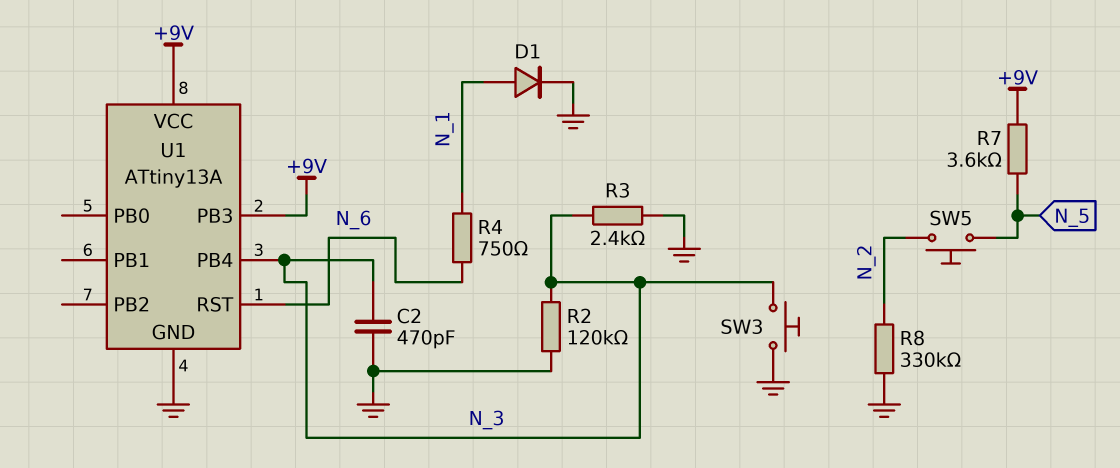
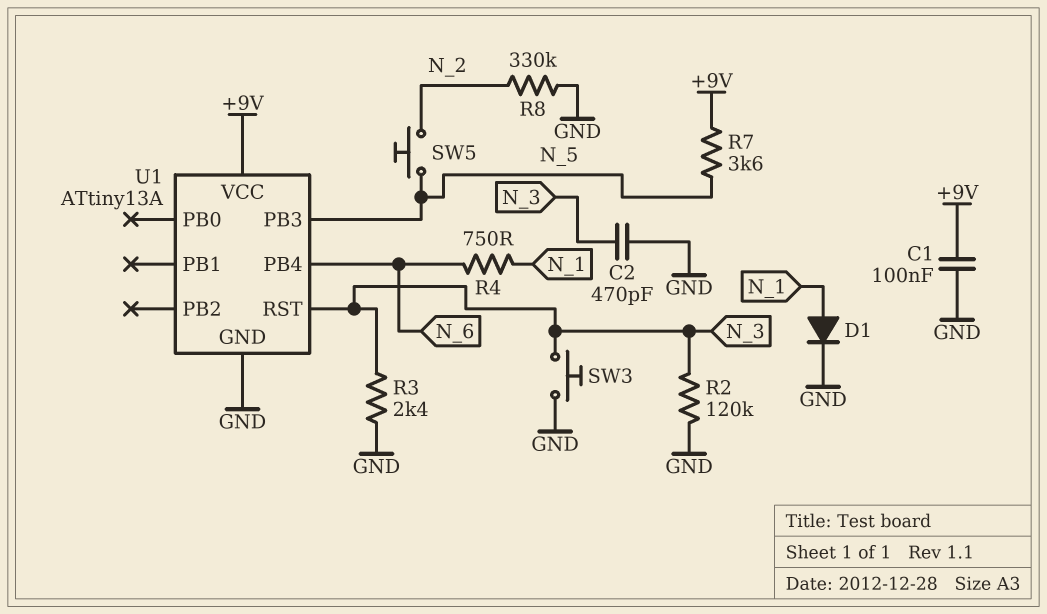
C1: none -> 100nF (+9V, GND)
U1 pin PB3: +9V -> N_5
U1 pin PB4: N_3 -> N_6
U1 pin RST: N_6 -> N_3

